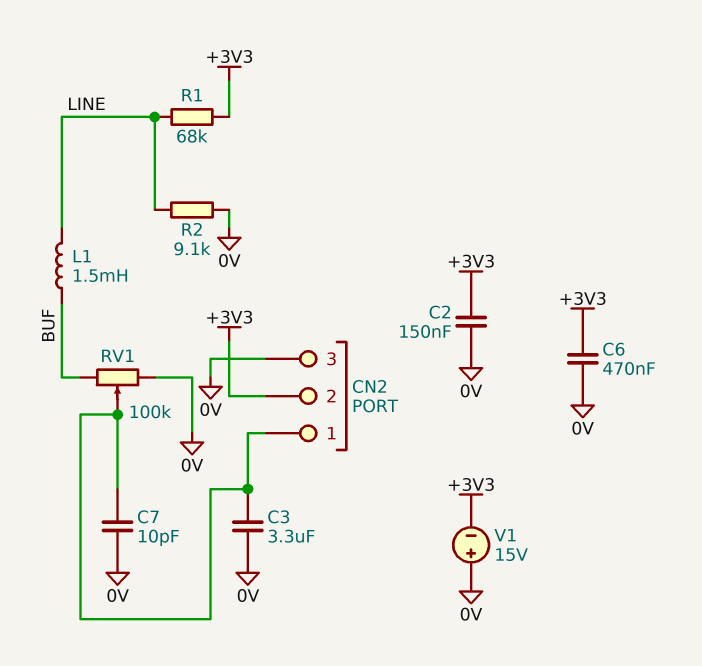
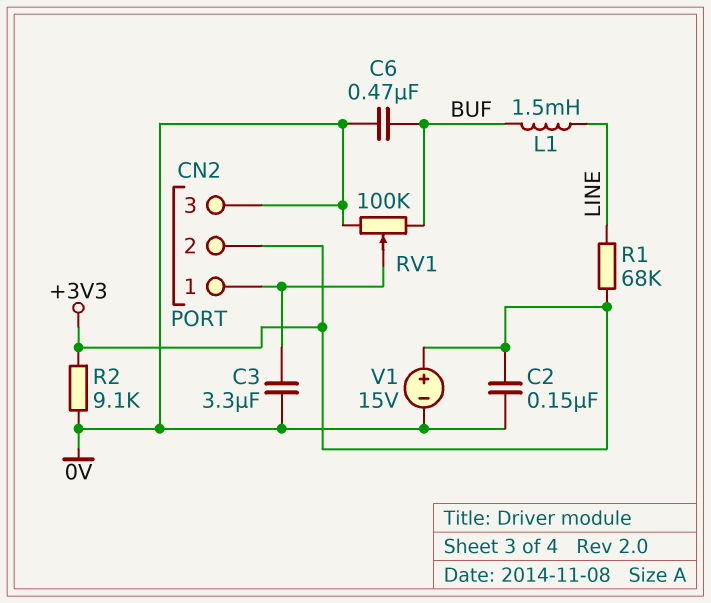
C6: 470nF (+3V3, 0V) -> 470nF (0V, BUF)
C7: 10pF (0V, CN2/1) -> none
R2: 9.1k (0V, LINE) -> 9.1k (+3V3, 0V)
V1: 15V (plus 0V, minus +3V3) -> 15V (plus +3V3, minus 0V)

